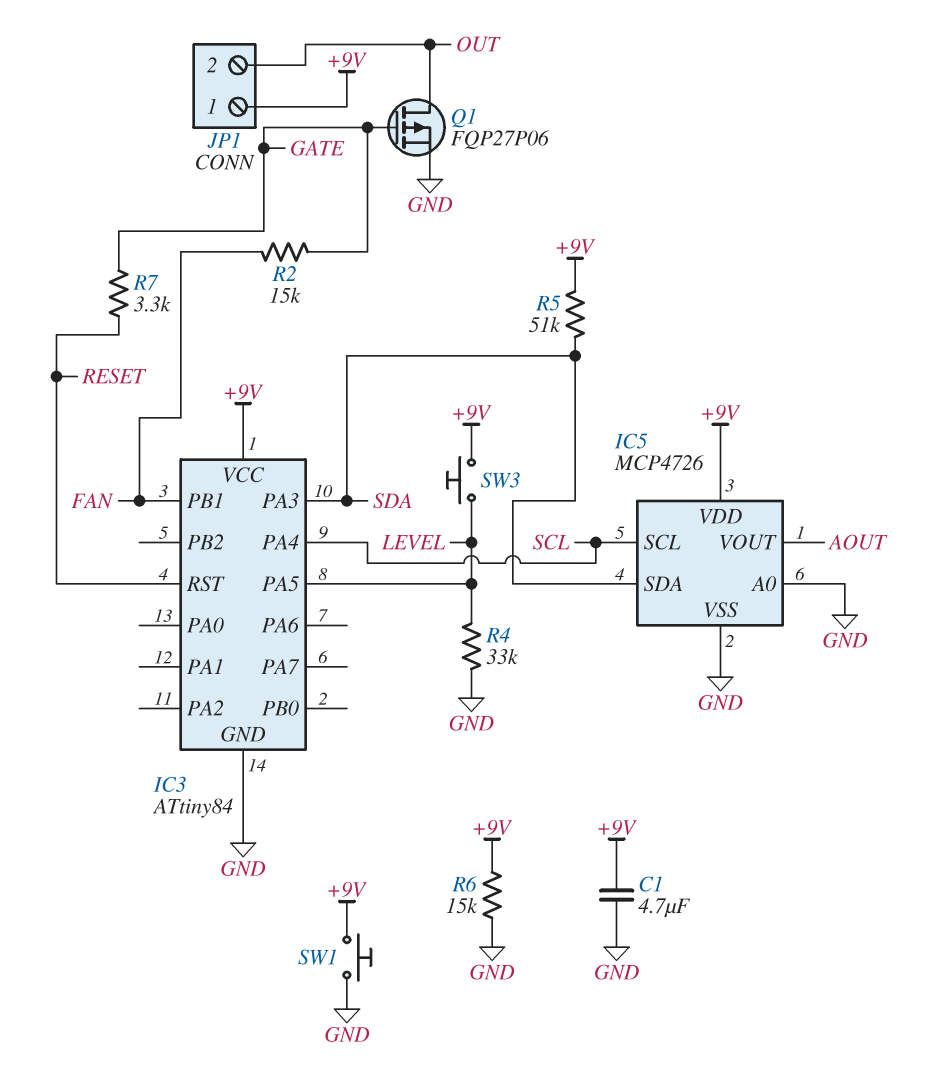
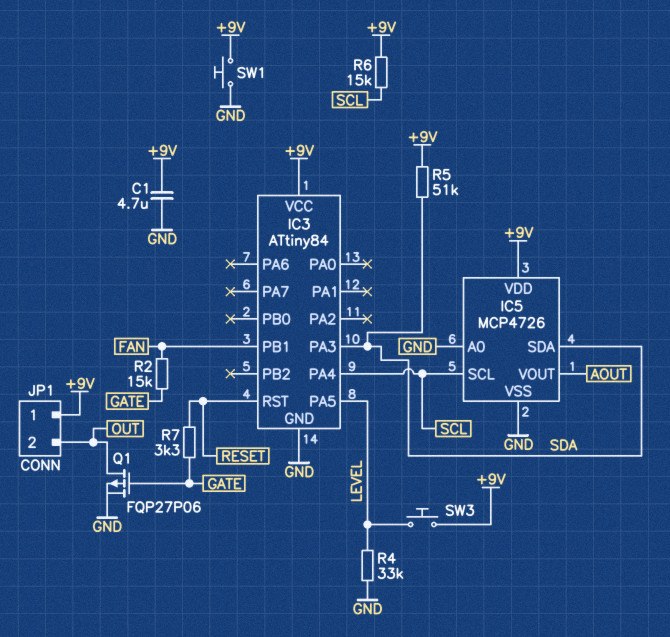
R6: 15k (+9V, GND) -> 15k (+9V, SCL)

